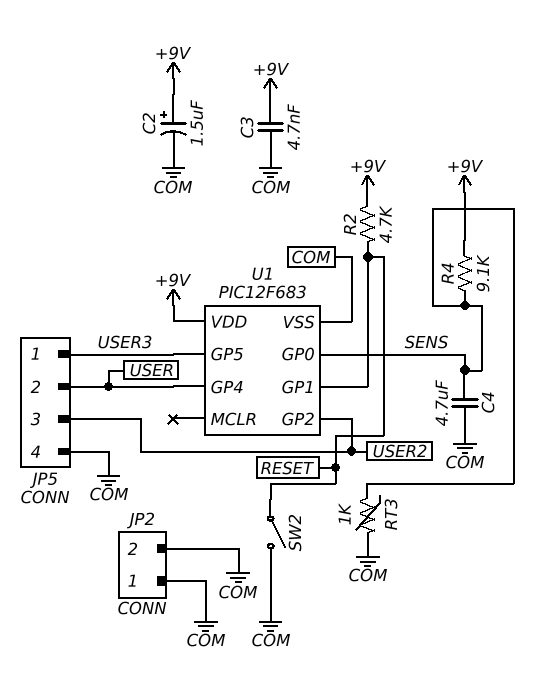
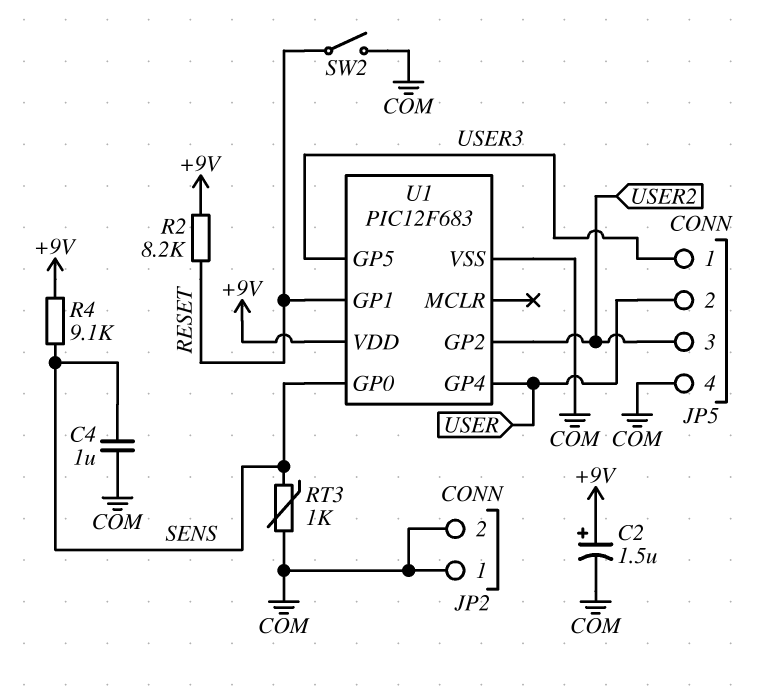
C3: 4.7nF (+9V, COM) -> none
C4: 4.7uF (COM, SENS) -> 1uF (COM, SENS)
R2: 4.7k (+9V, RESET) -> 8.2k (+9V, RESET)

